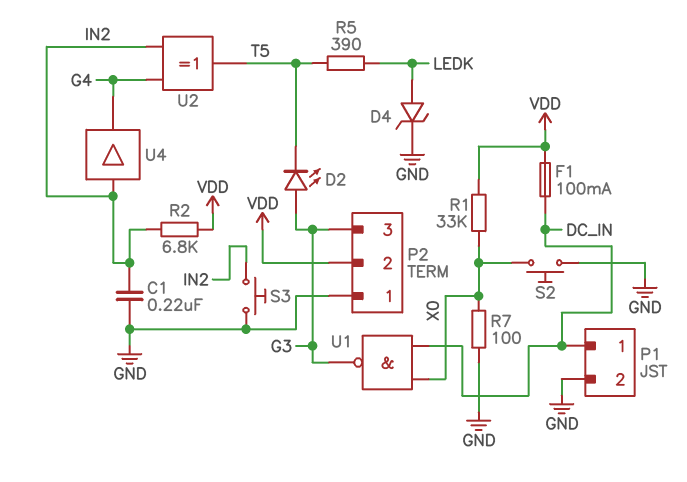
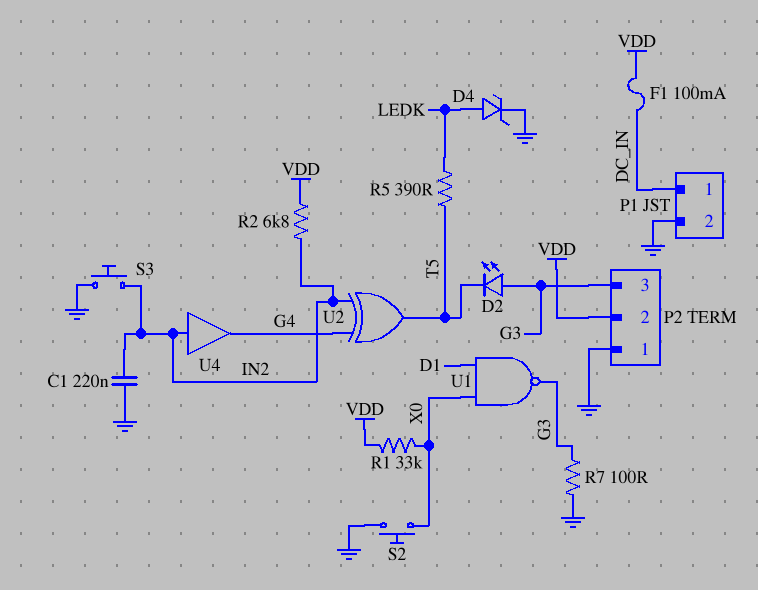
R7: 100 (GND, X0) -> 100 (G3, GND)
U1: NAND (in DC_IN, in X0, out G3) -> NAND (in D1, in X0, out G3)

